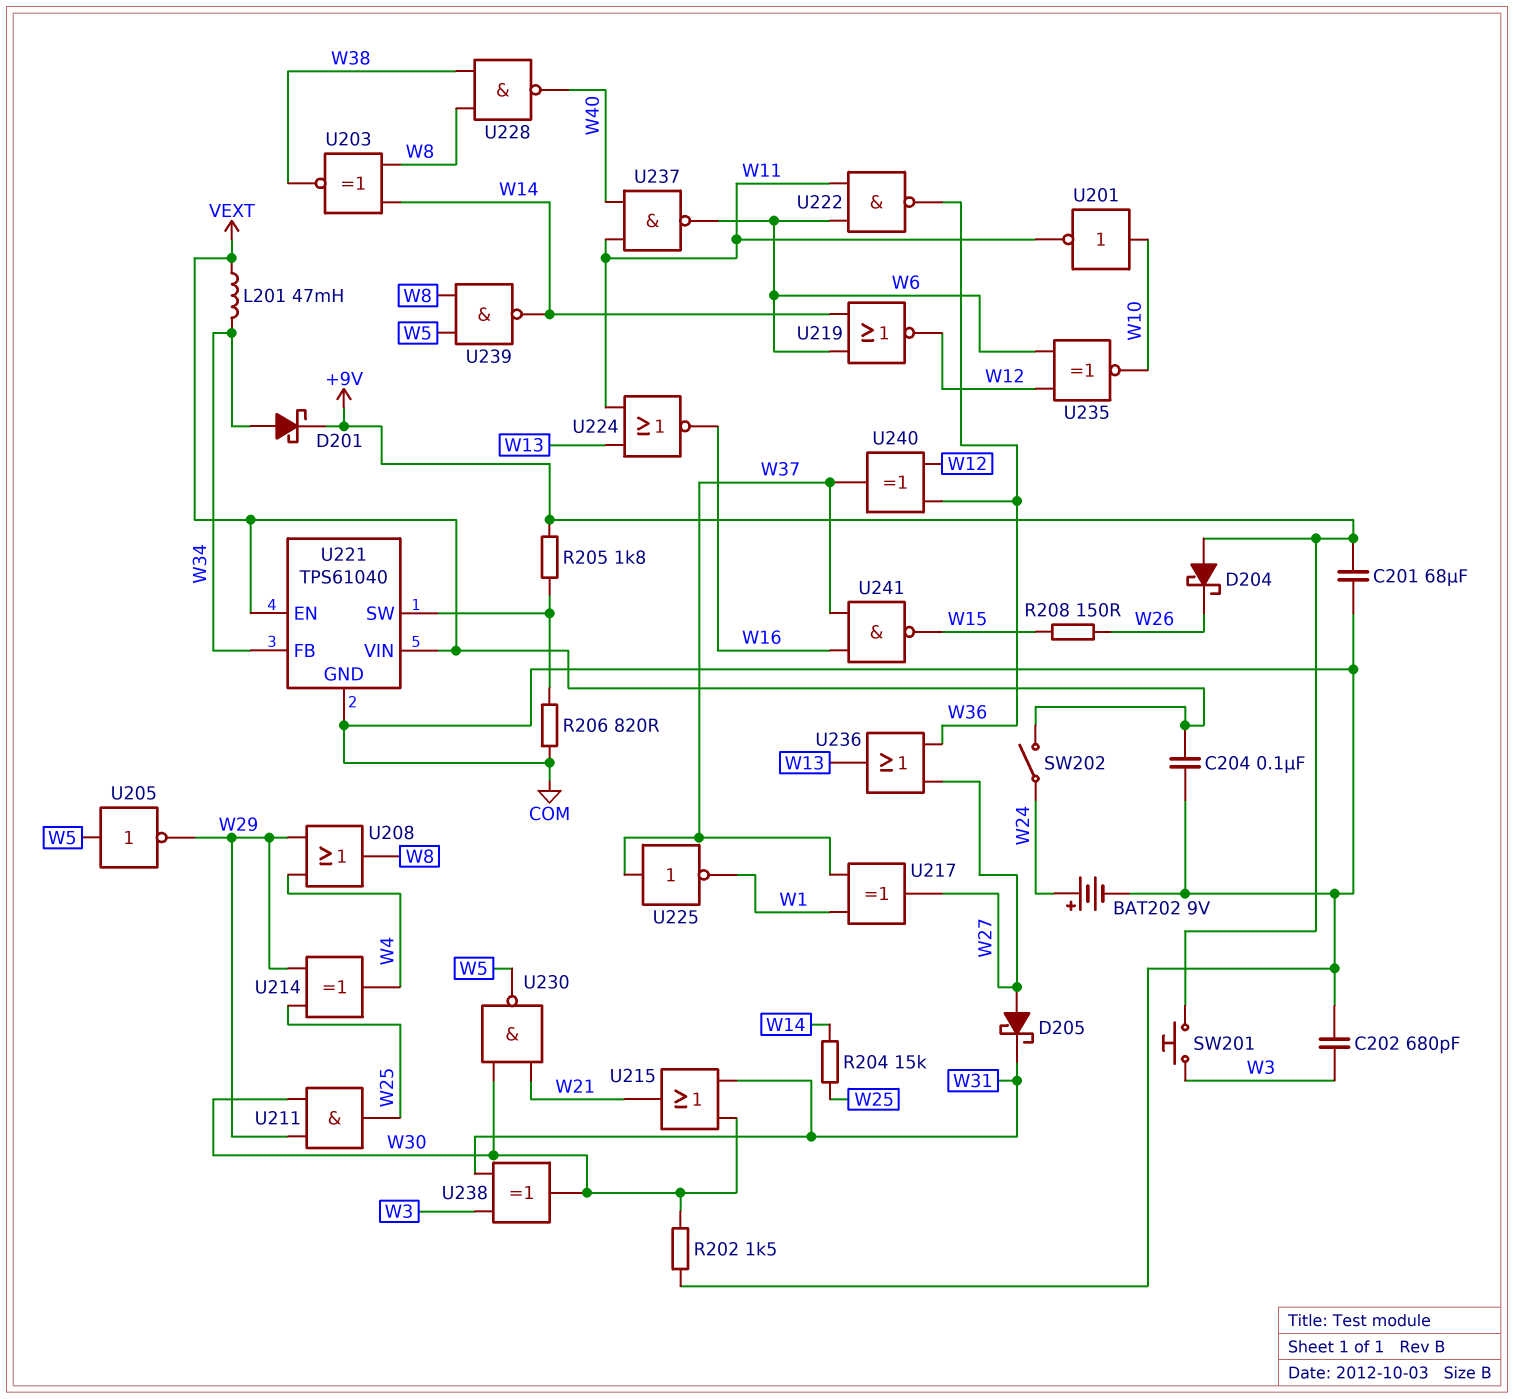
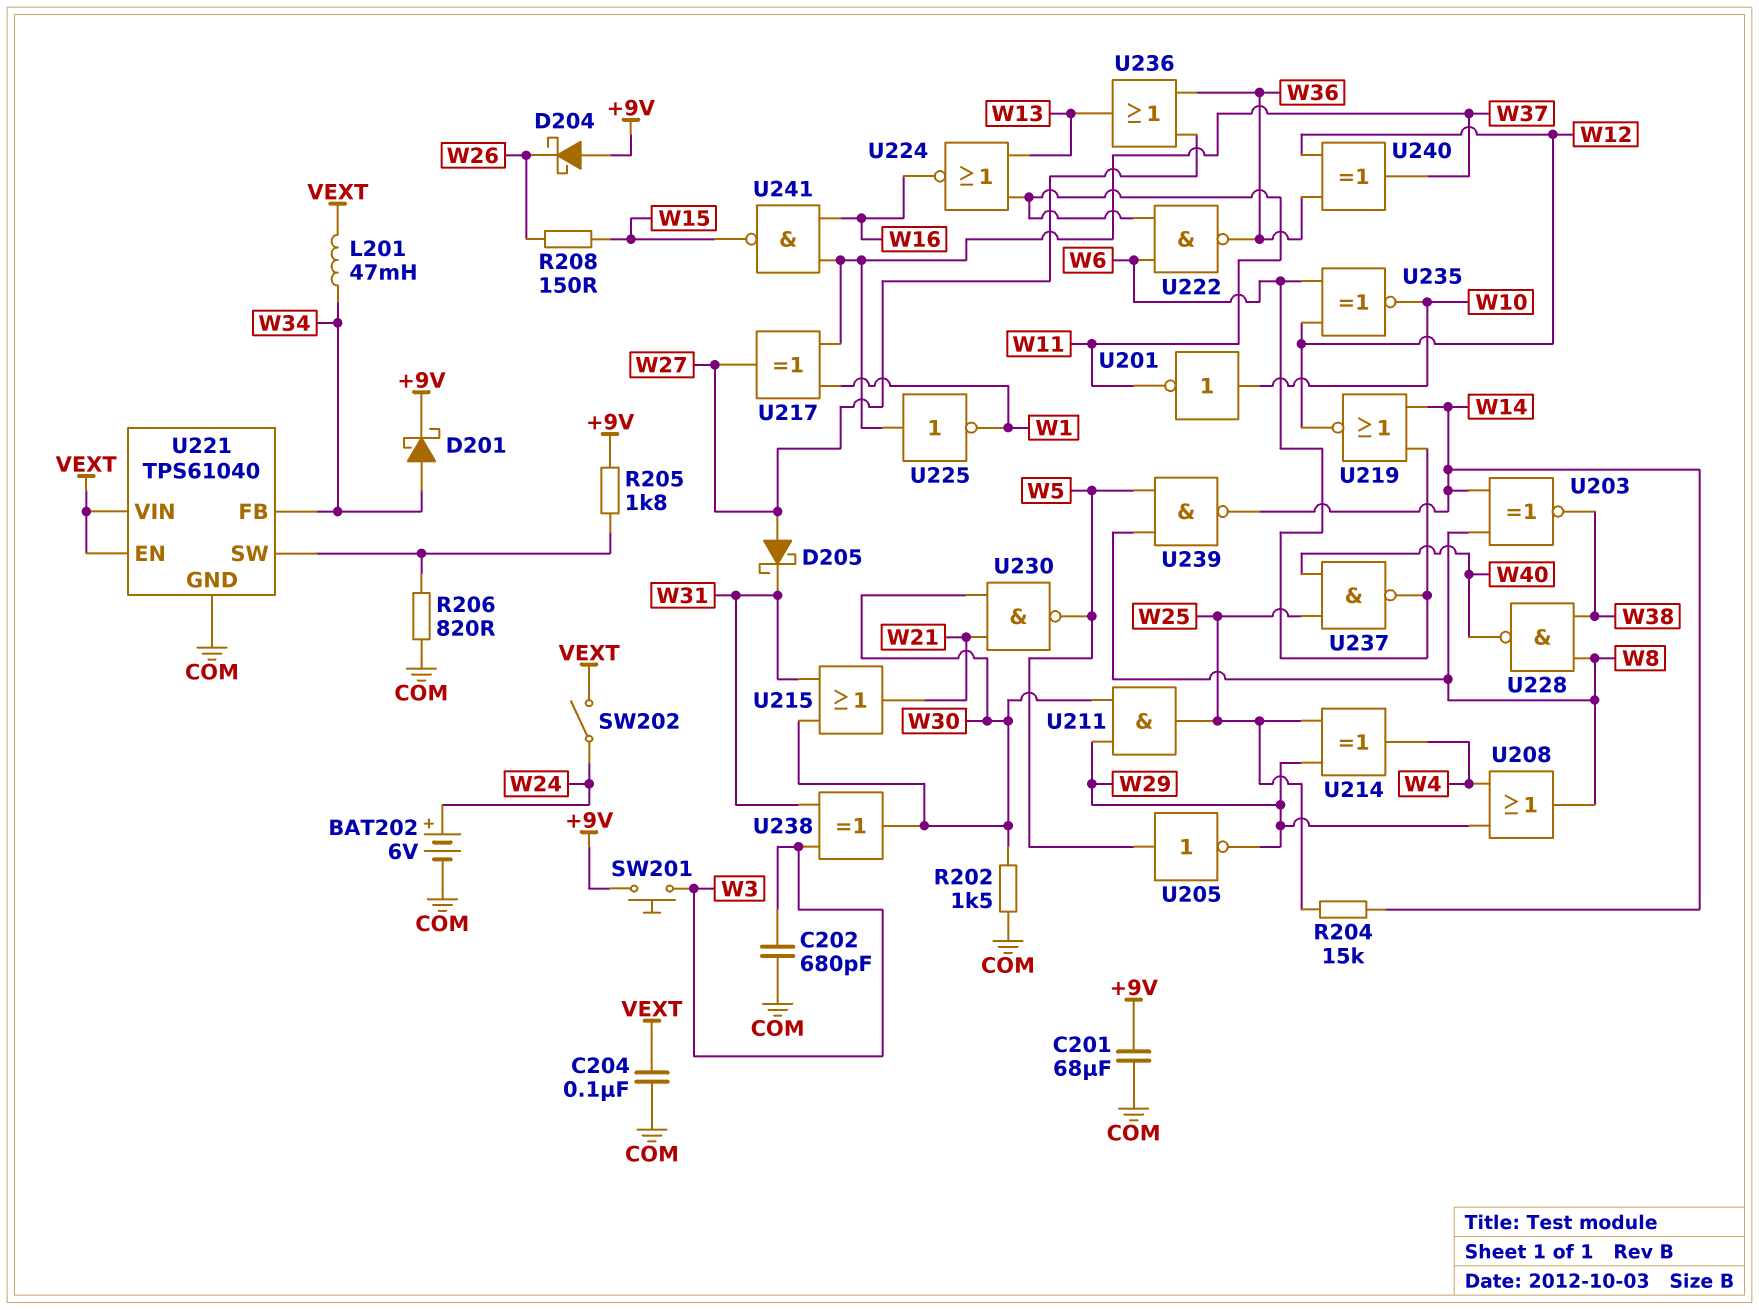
BAT202: 9V (plus W24, minus COM) -> 6V (plus W24, minus COM)
U237: NAND (in W11, in W40, out W6) -> NAND (in W25, in W40, out W6)

